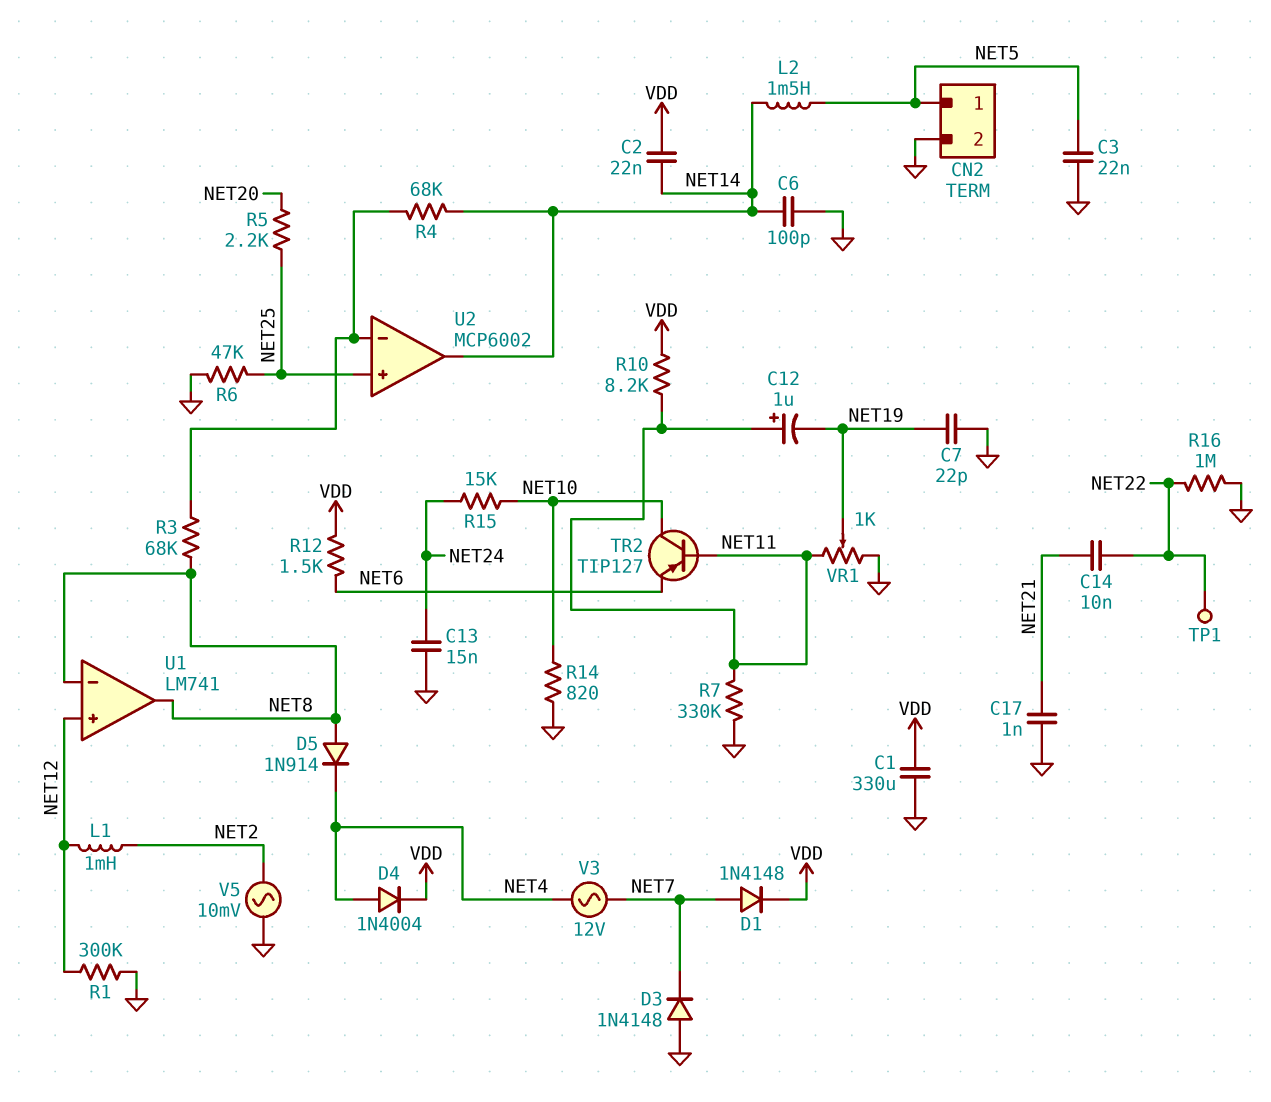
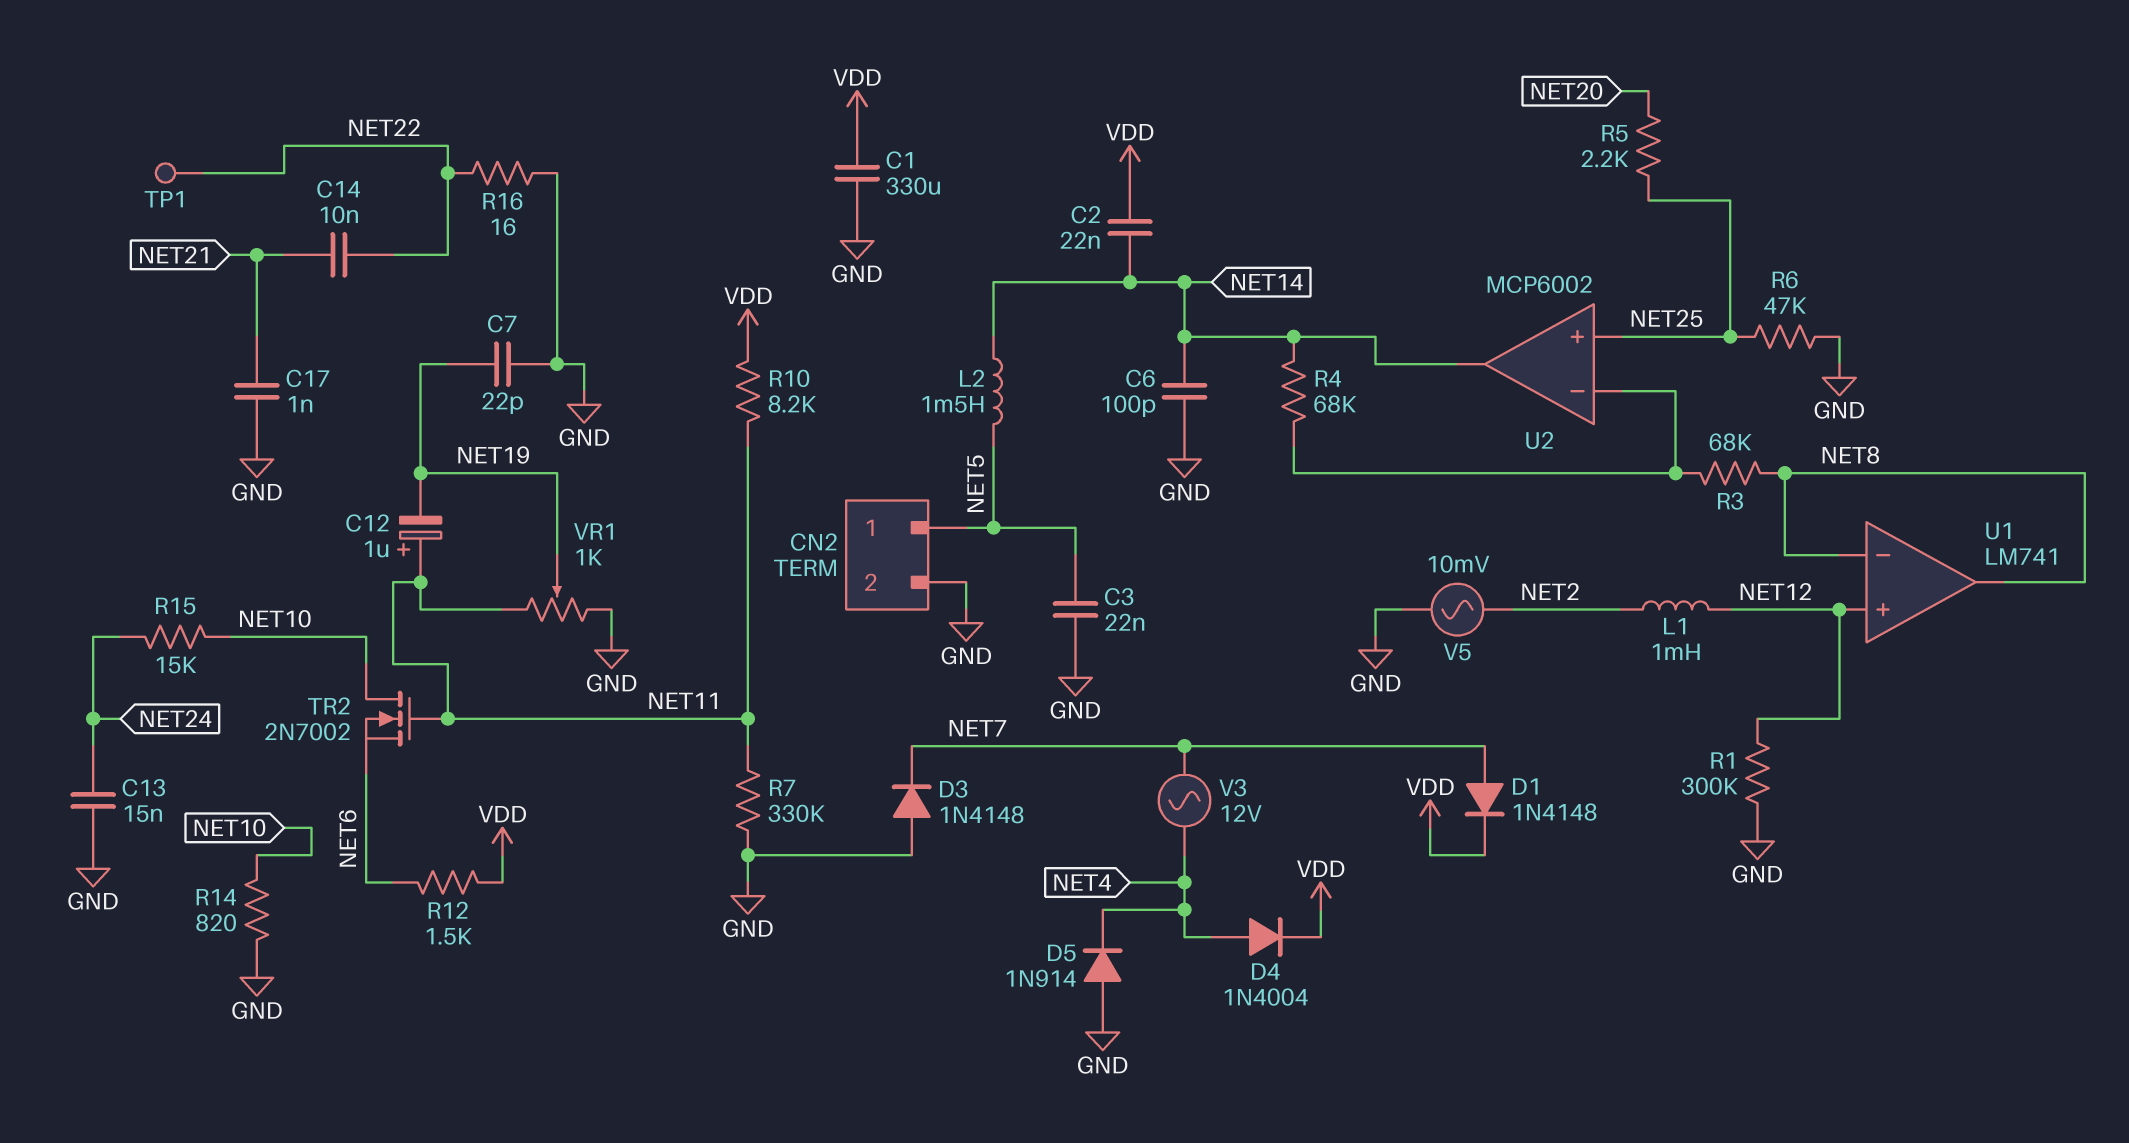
D5: diode 1N914 (A NET8, K NET4) -> diode 1N914 (A GND, K NET4)
R16: 1M (GND, NET22) -> 16 (GND, NET22)
TR2: PNP TIP127 (B NET11, C NET10, E NET6) -> NMOS 2N7002 (G NET11, D NET10, S NET6)

